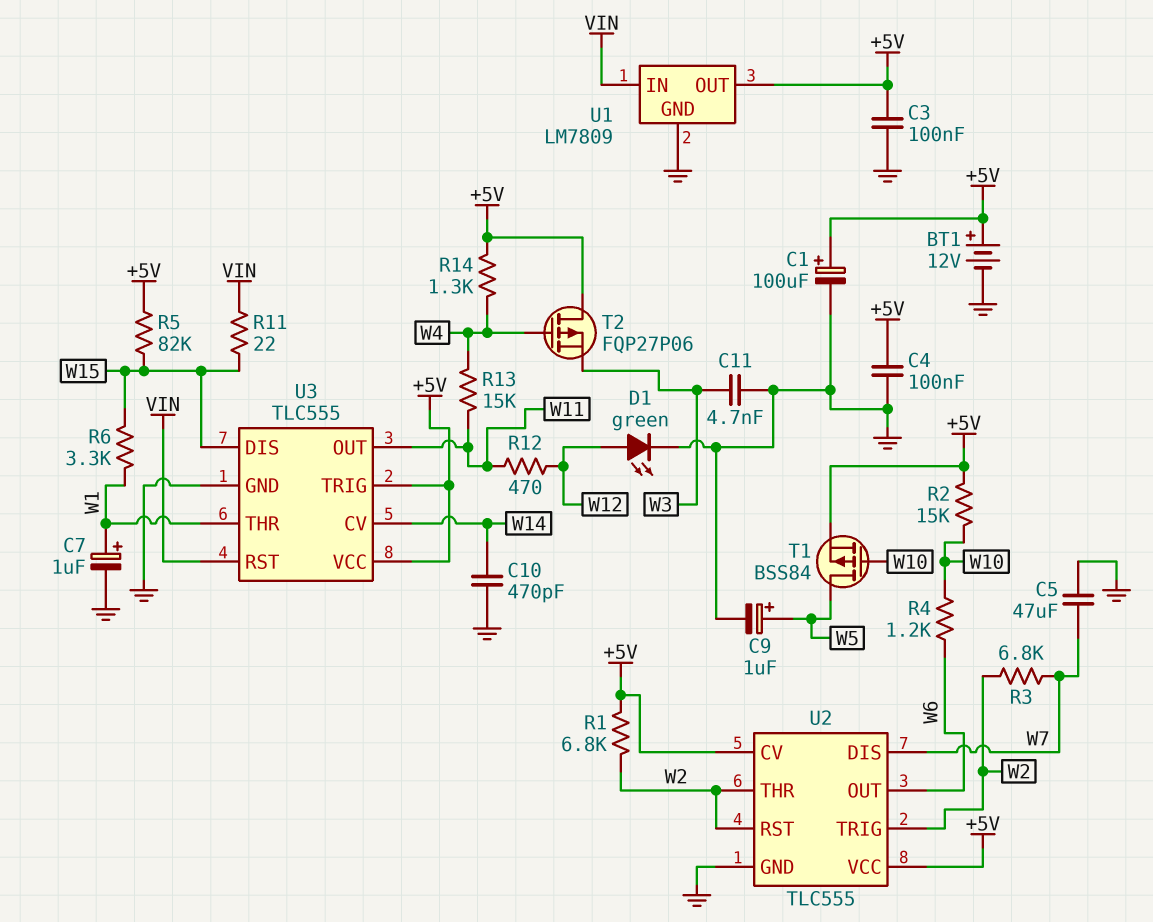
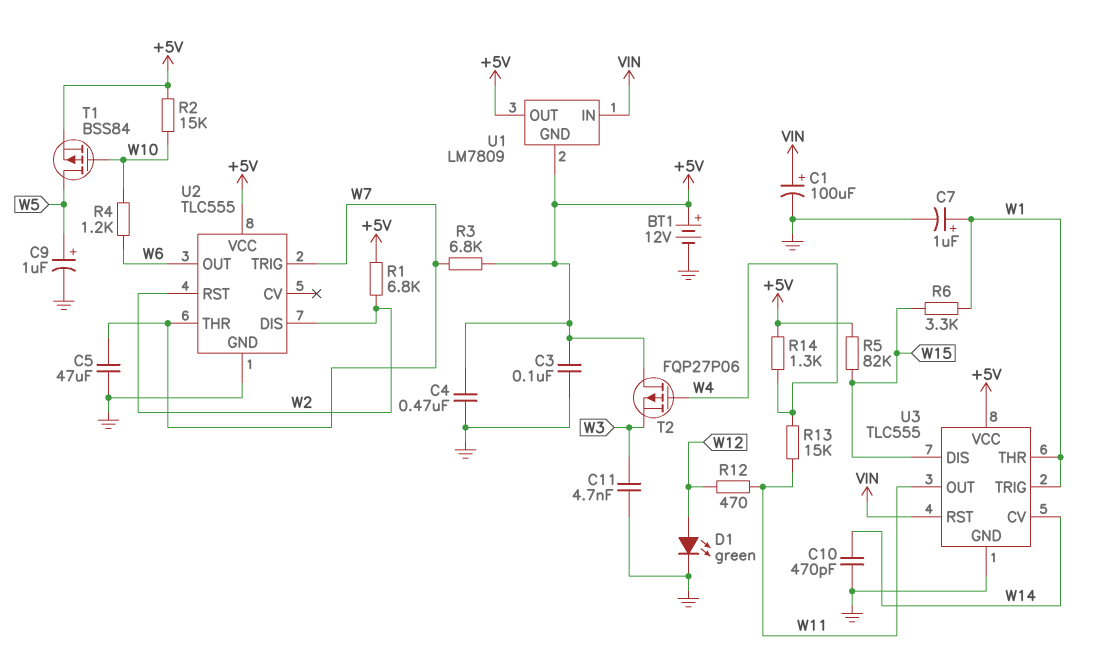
C1: 100uF (plus +5V, minus GND) -> 100uF (plus VIN, minus GND)
C4: 100nF (+5V, GND) -> 470nF (+5V, GND)
R3: 6.8k (W2, W7) -> 6.8k (+5V, W7)
R11: 22 (VIN, W15) -> none
U1 pin GND: GND -> +5V
U2 pin CV: +5V -> none
U2 pin DIS: W7 -> W2
U2 pin THR: W2 -> W7
U2 pin TRIG: W2 -> W7
U3 pin TRIG: +5V -> W1

